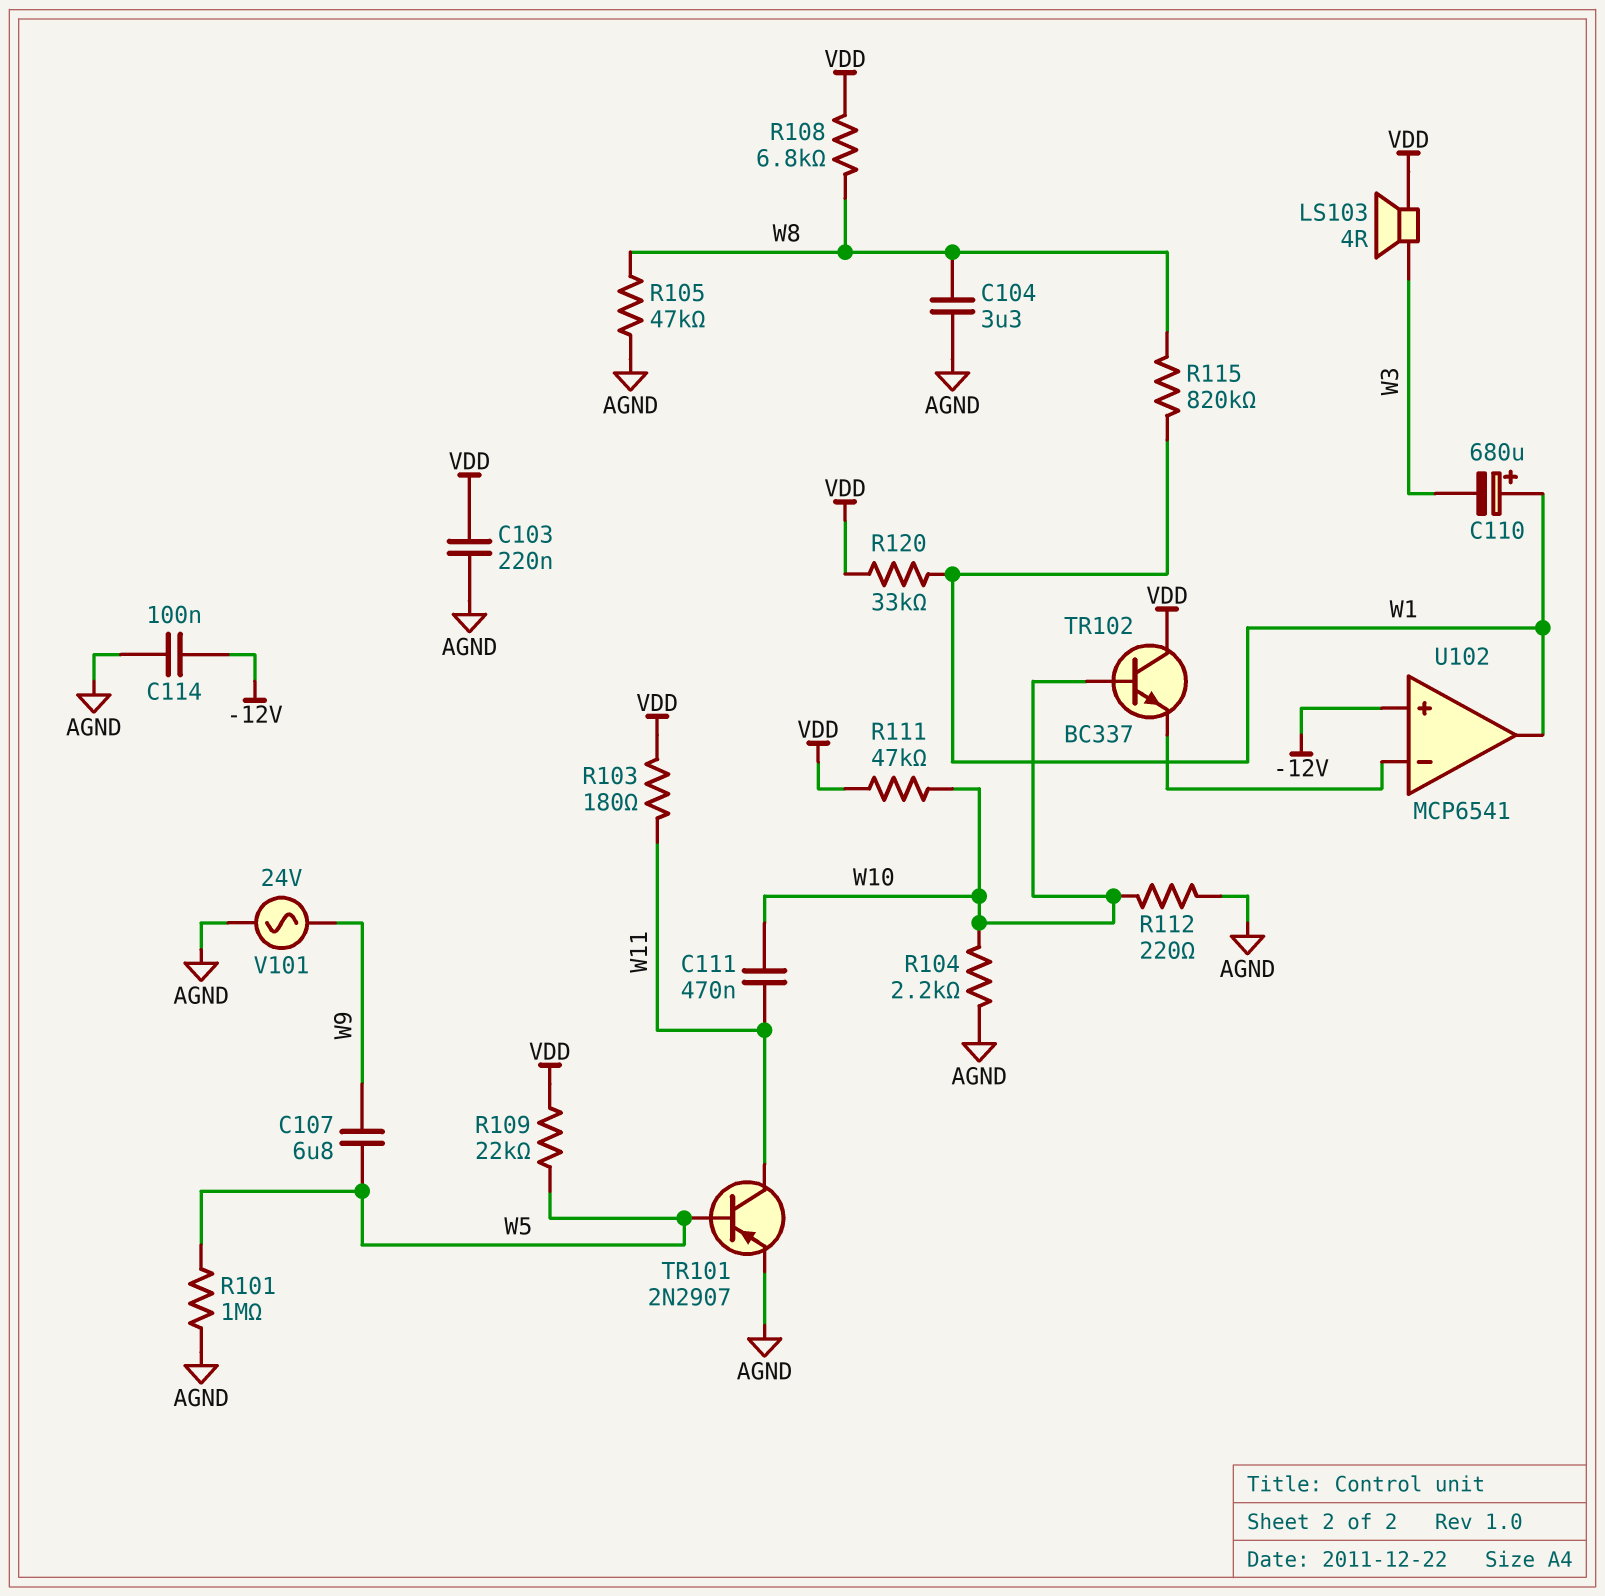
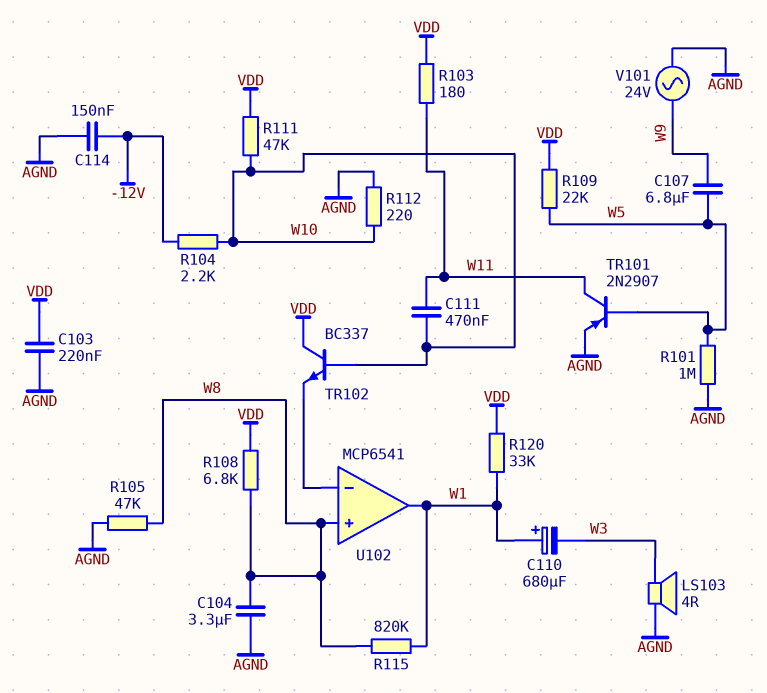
C114: 100nF (-12V, AGND) -> 150nF (-12V, AGND)
LS103: speaker 4R (VDD, W3) -> speaker 4R (AGND, W3)
R104: 2.2k (AGND, W10) -> 2.2k (-12V, W10)
U102 pin in+: -12V -> W8

